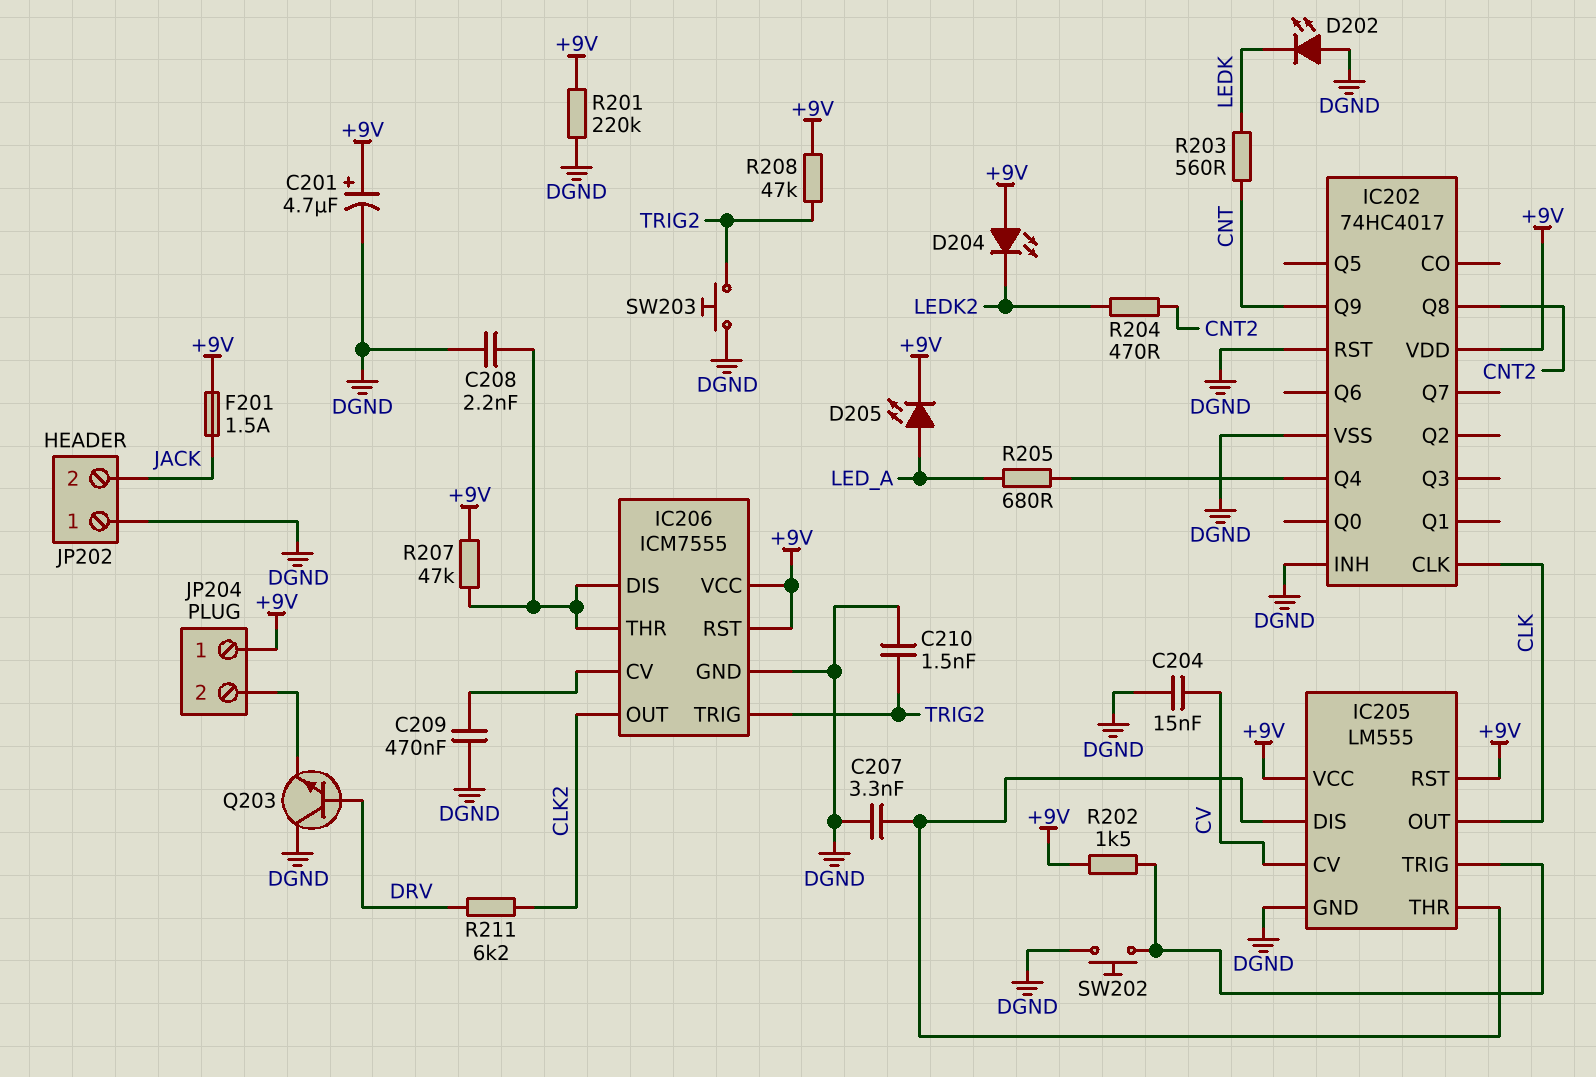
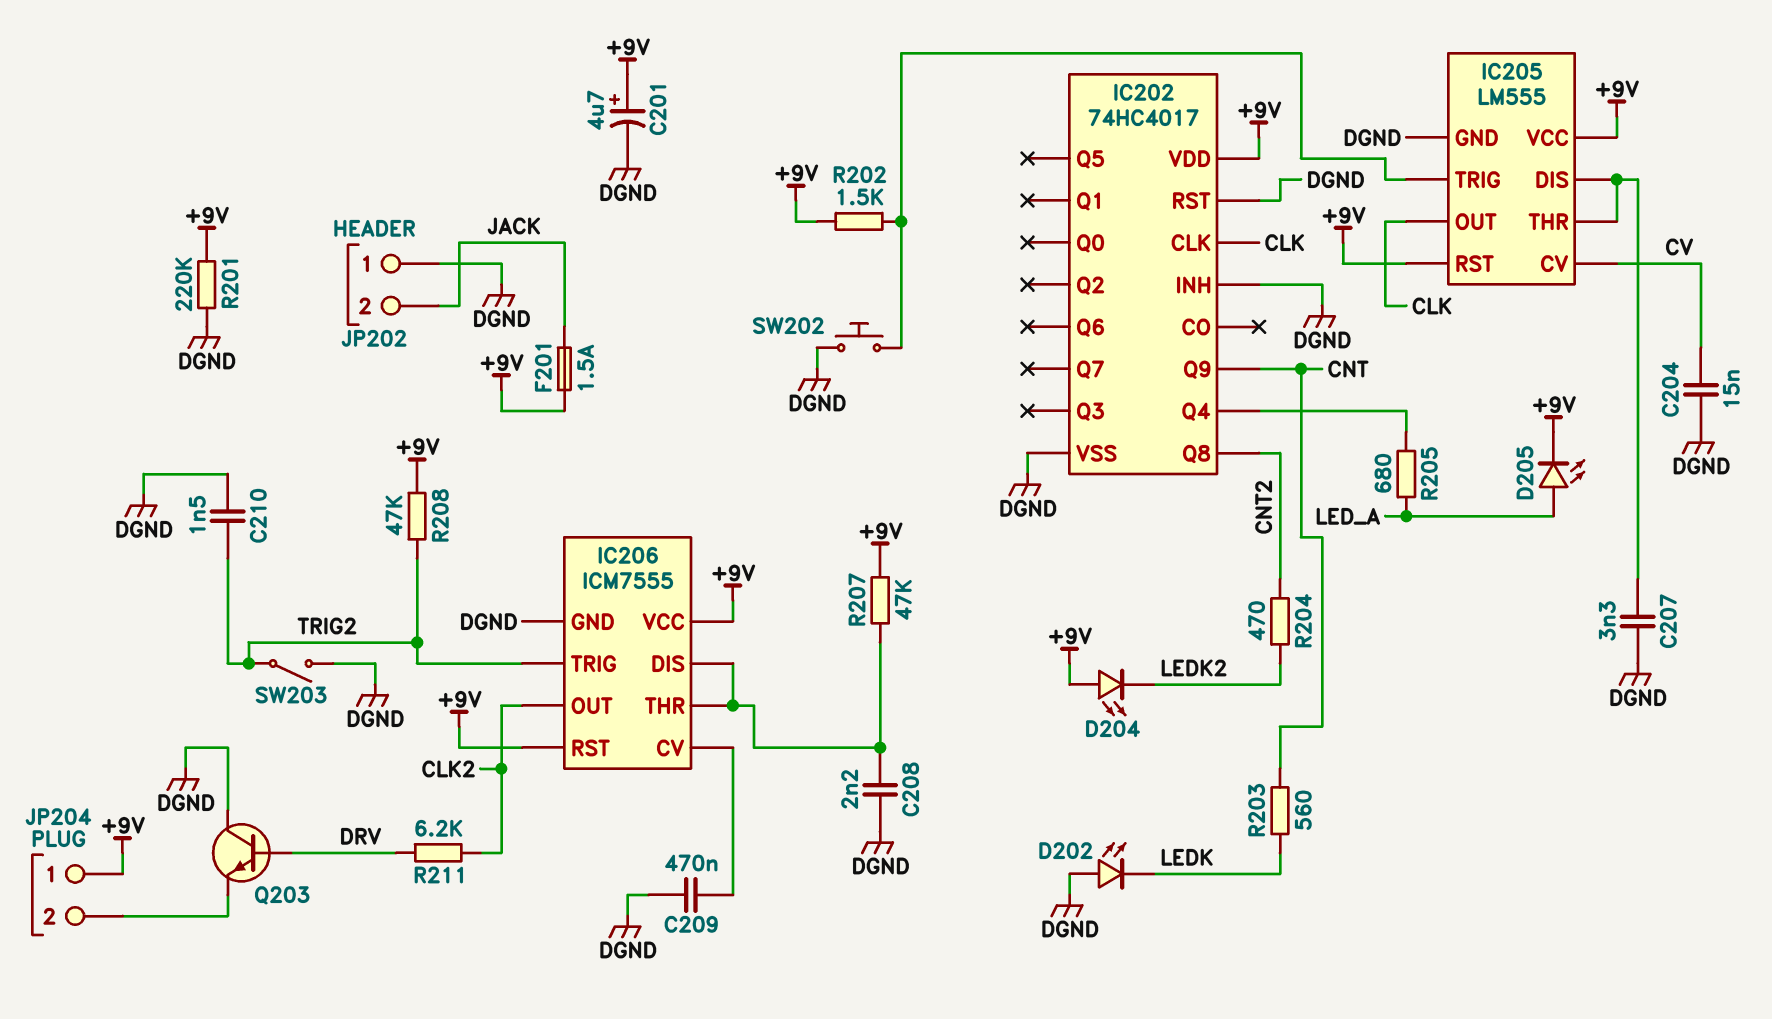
SW203: button (DGND, TRIG2) -> switch (DGND, TRIG2)

